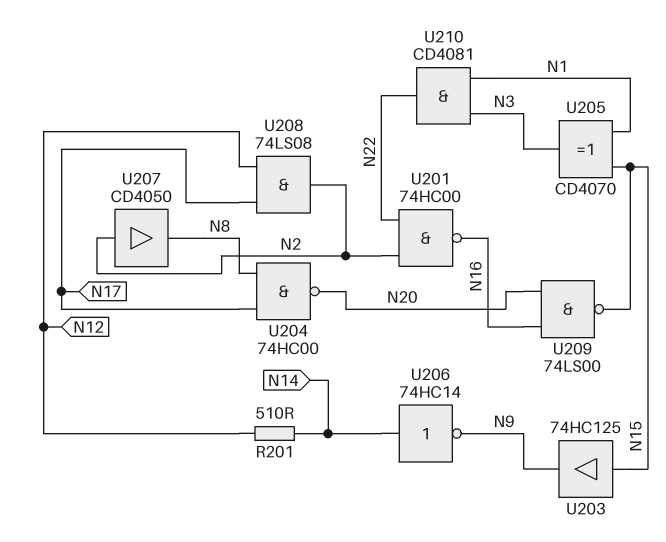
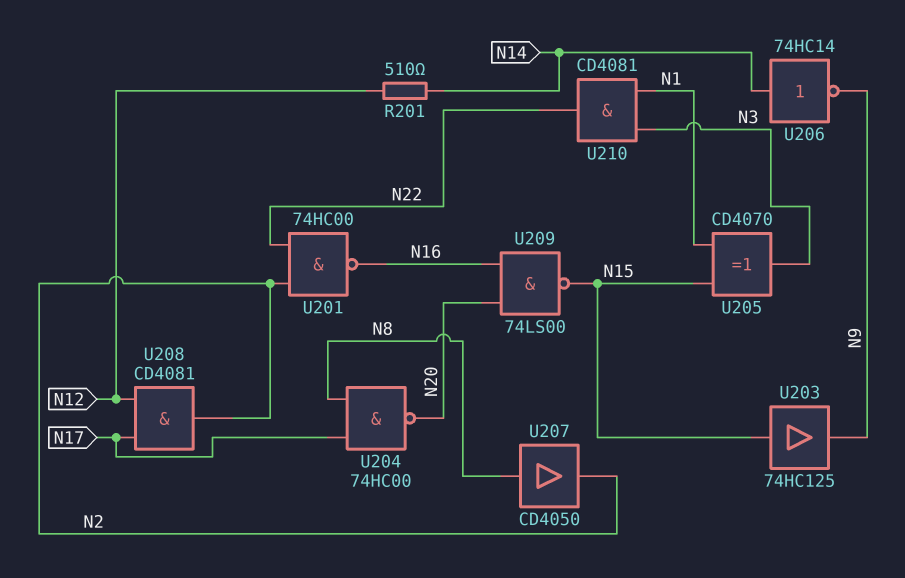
U207: buffer CD4050 (in N2, out N8) -> buffer CD4050 (in N8, out N2)
U208: AND 74LS08 (in N12, in N17, out N2) -> AND CD4081 (in N12, in N17, out N2)

